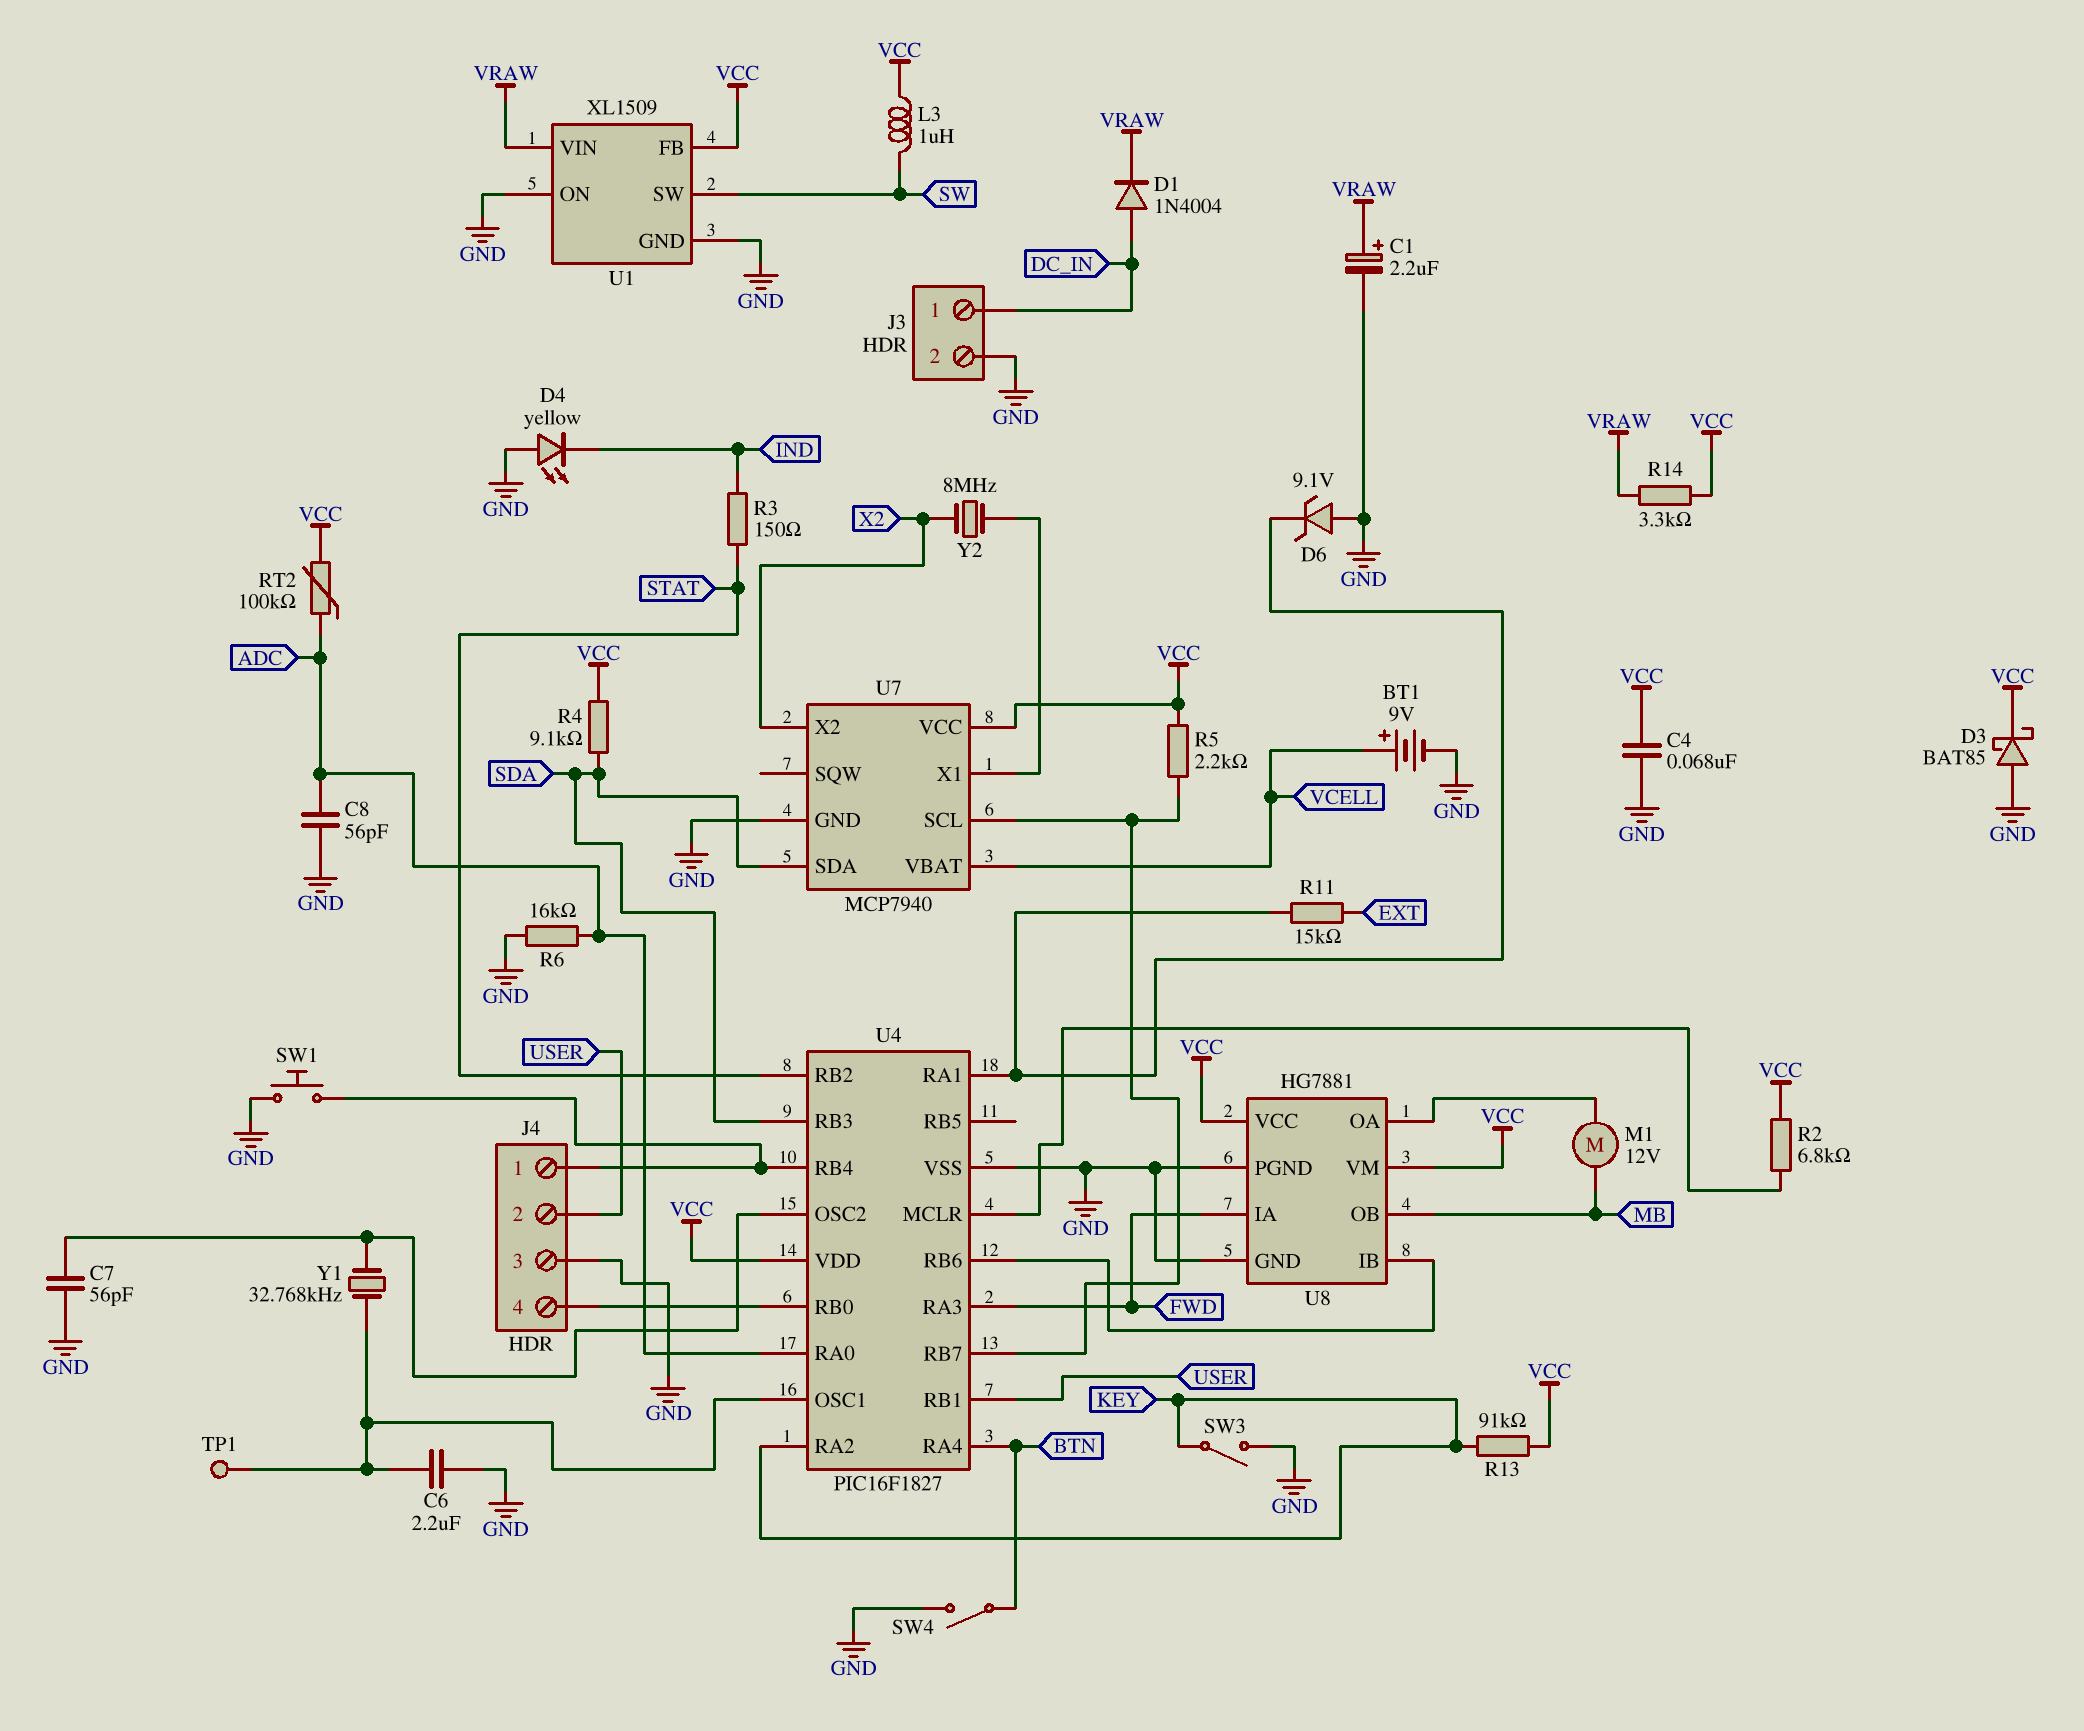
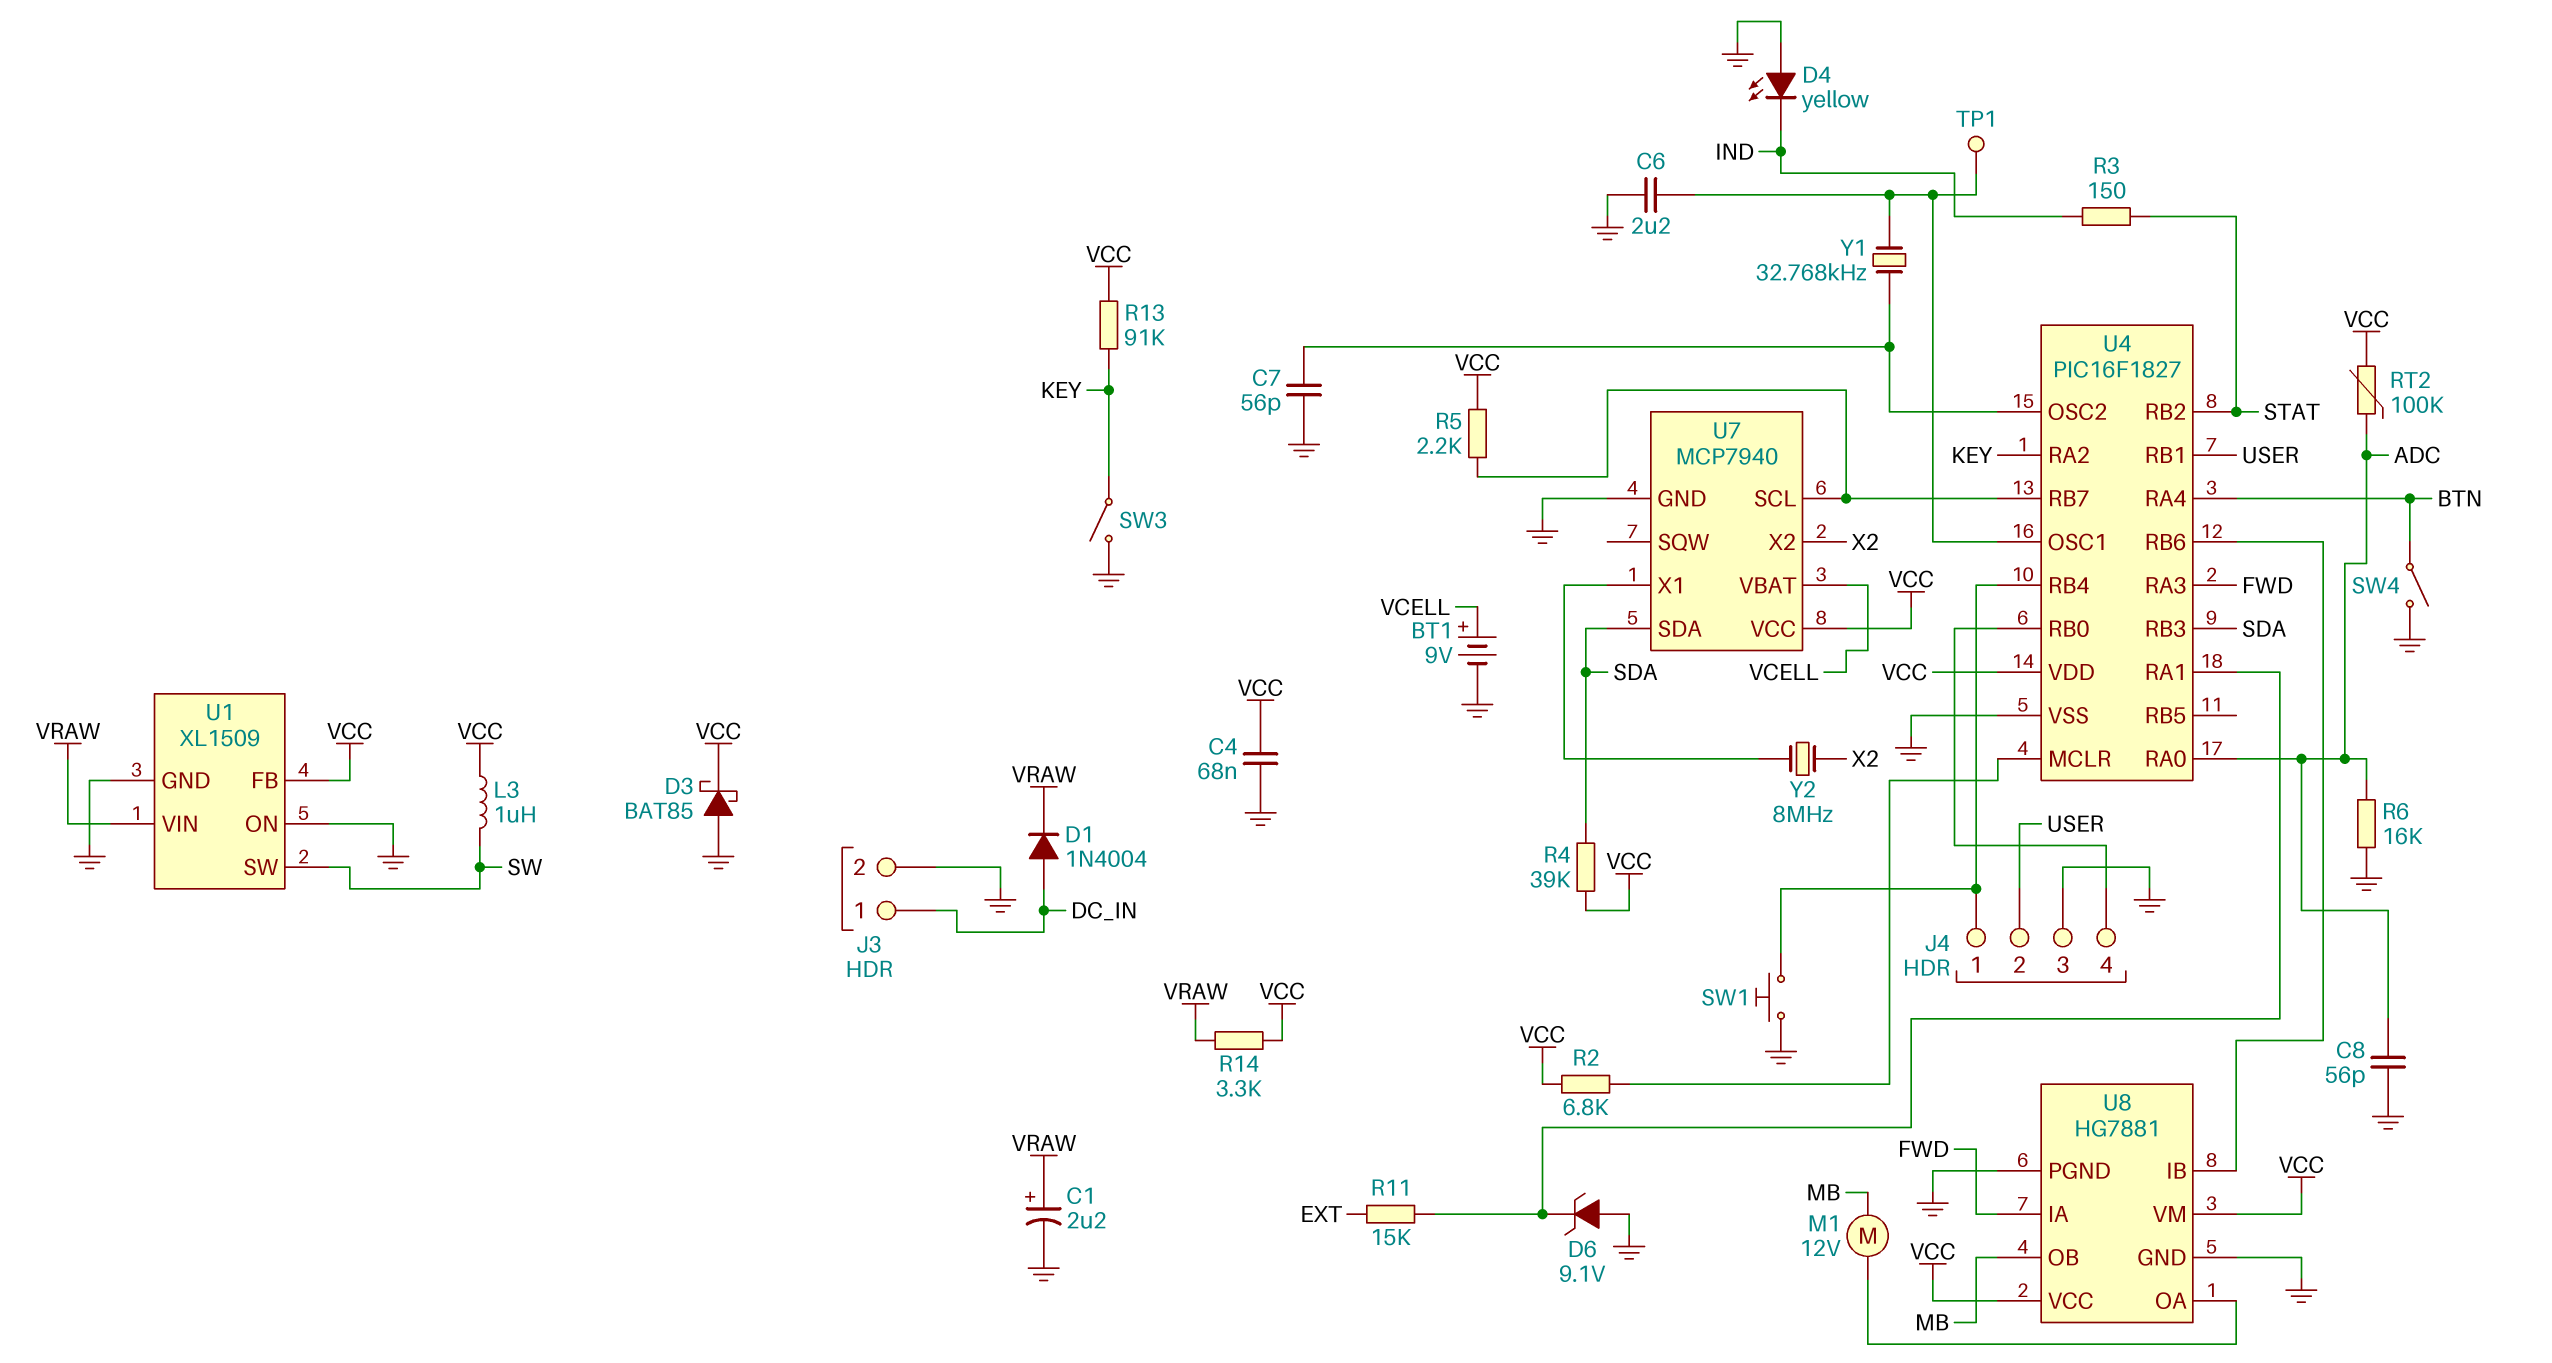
R4: 9.1k (SDA, VCC) -> 39k (SDA, VCC)

